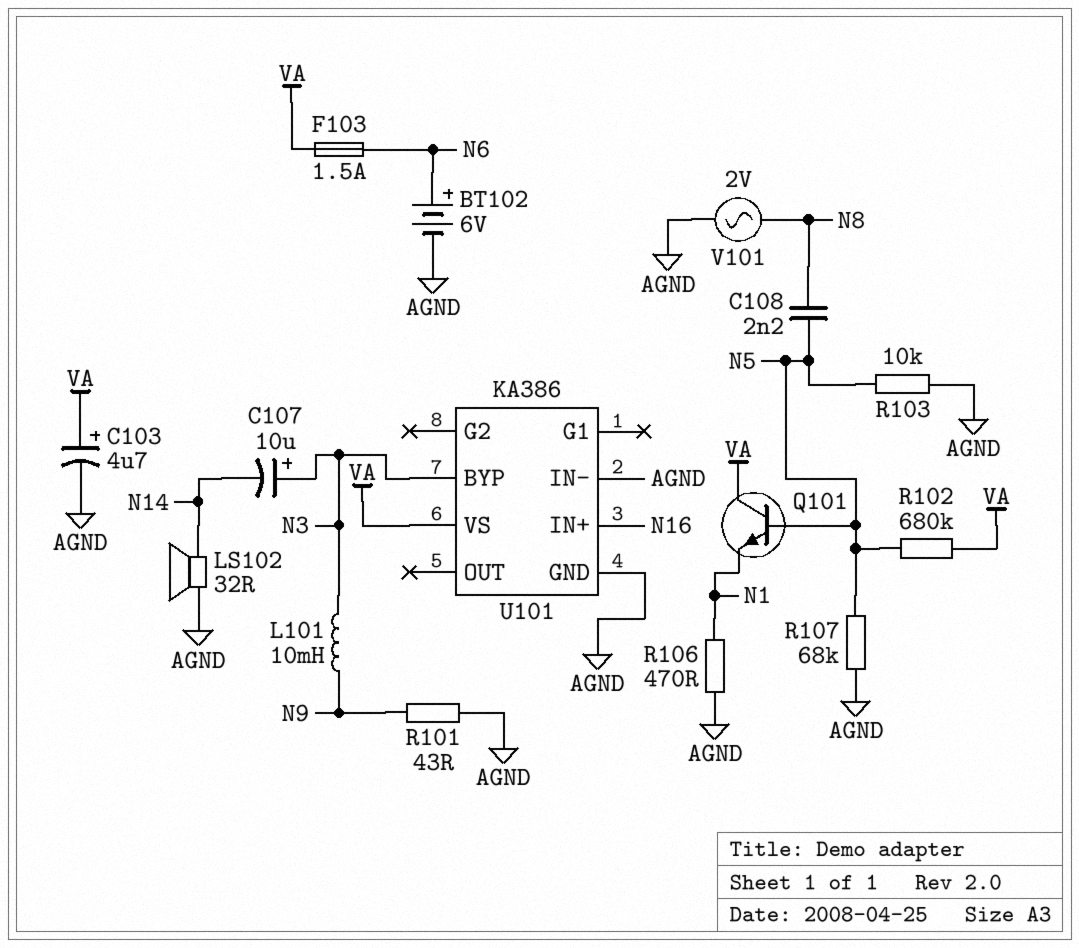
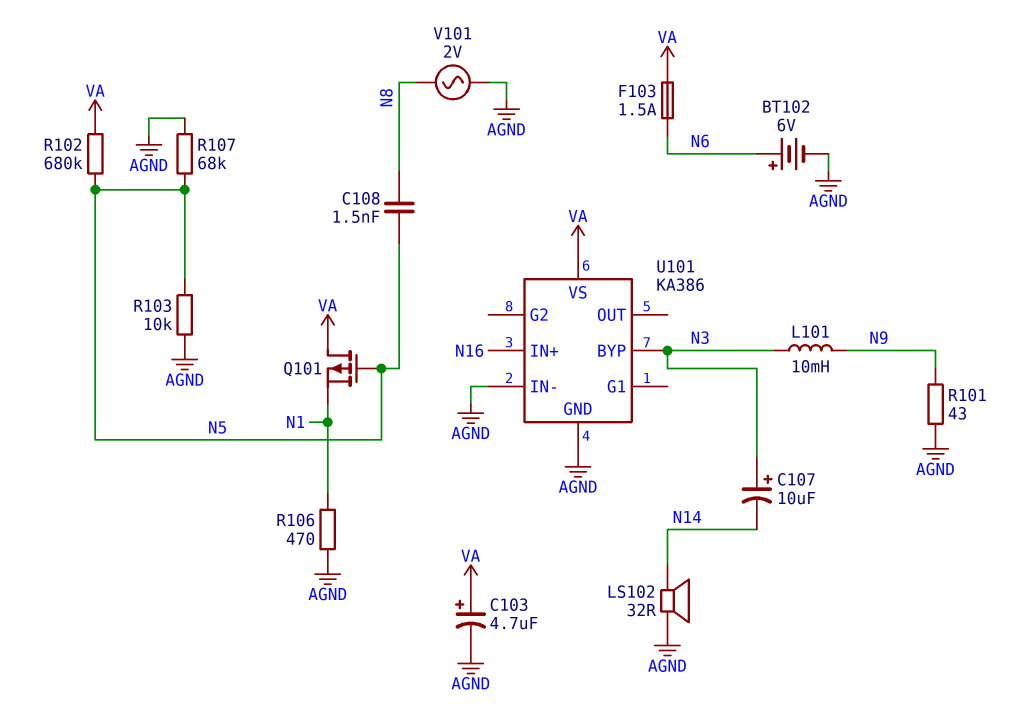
C108: 2.2nF (N5, N8) -> 1.5nF (N5, N8)
Q101: NPN (B N5, C VA, E N1) -> PMOS (G N5, D VA, S N1)

